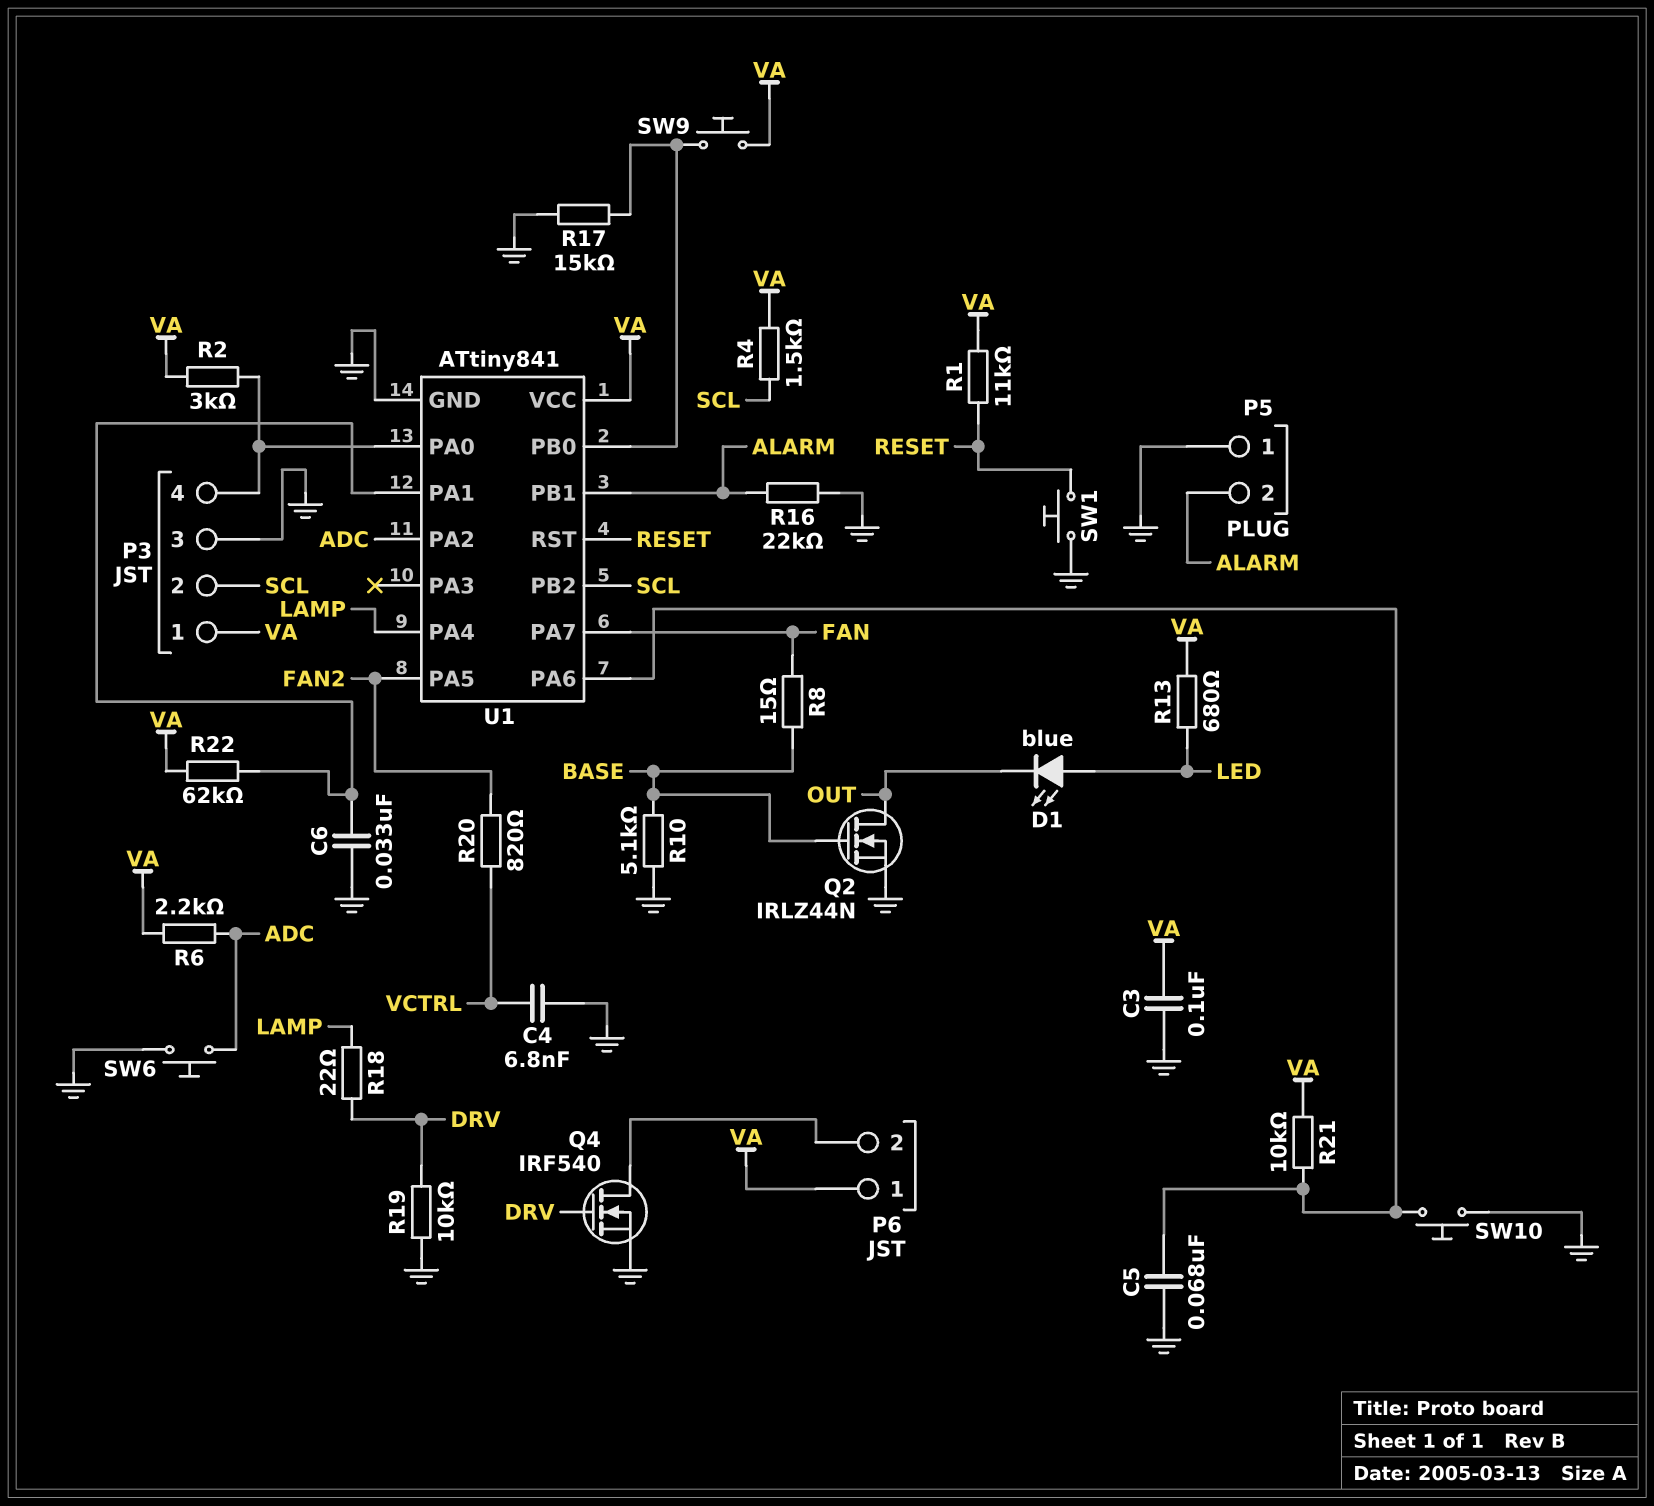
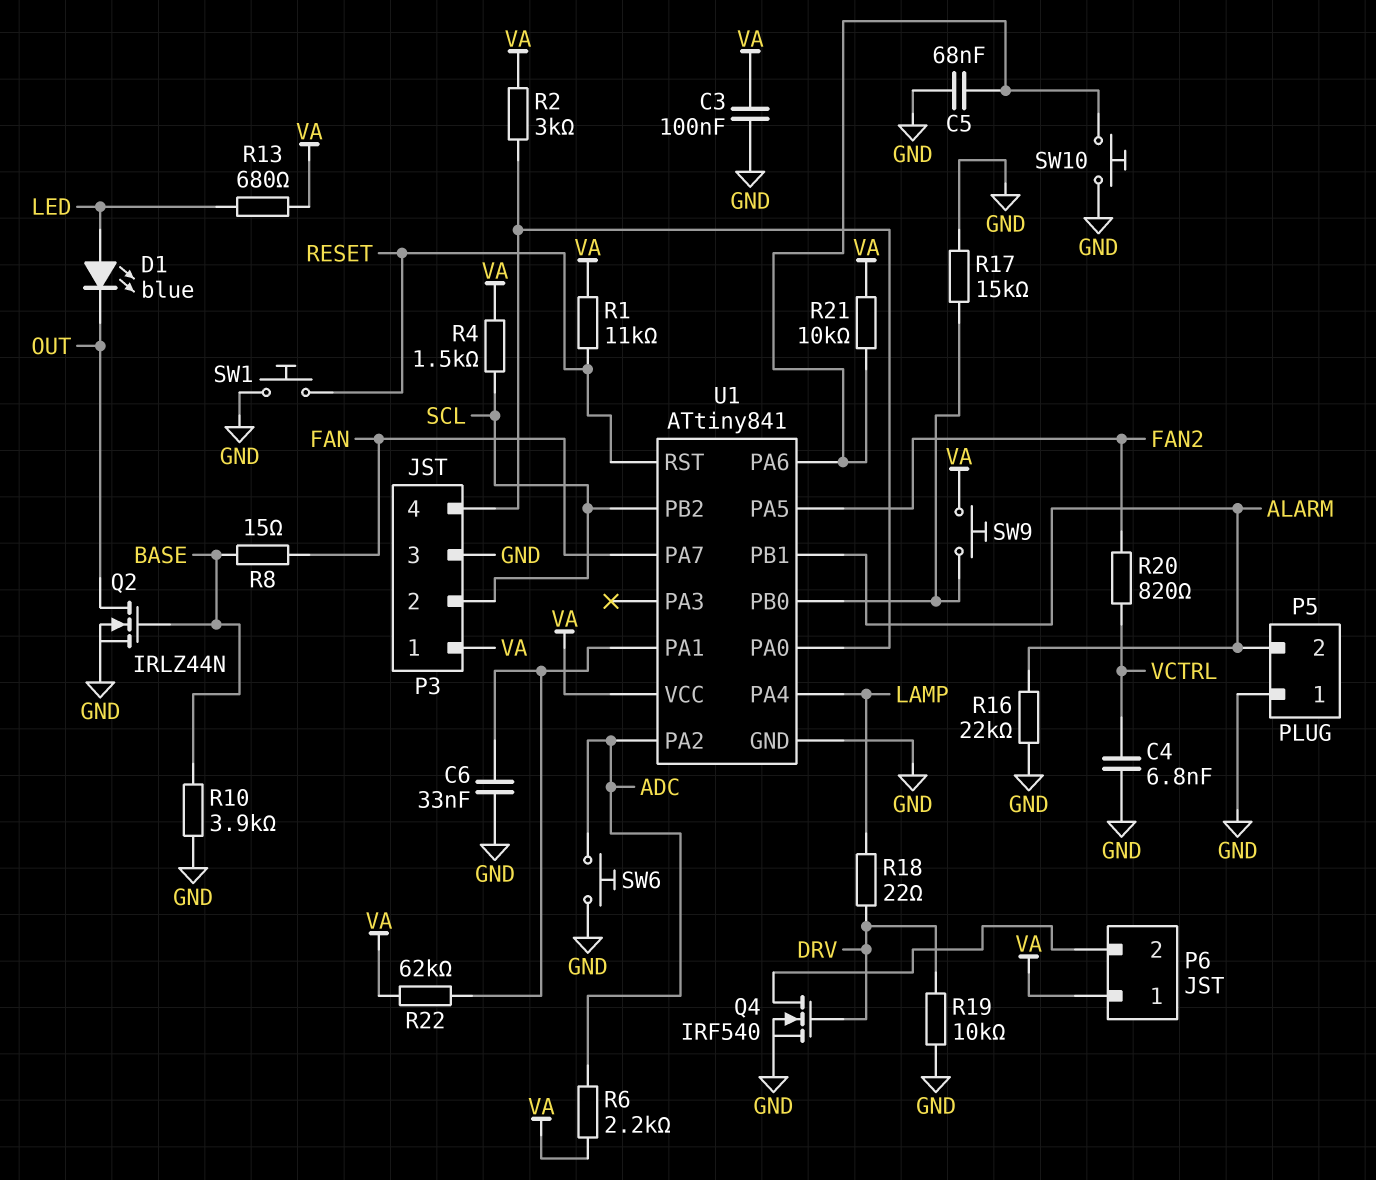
R10: 5.1k (BASE, GND) -> 3.9k (BASE, GND)

